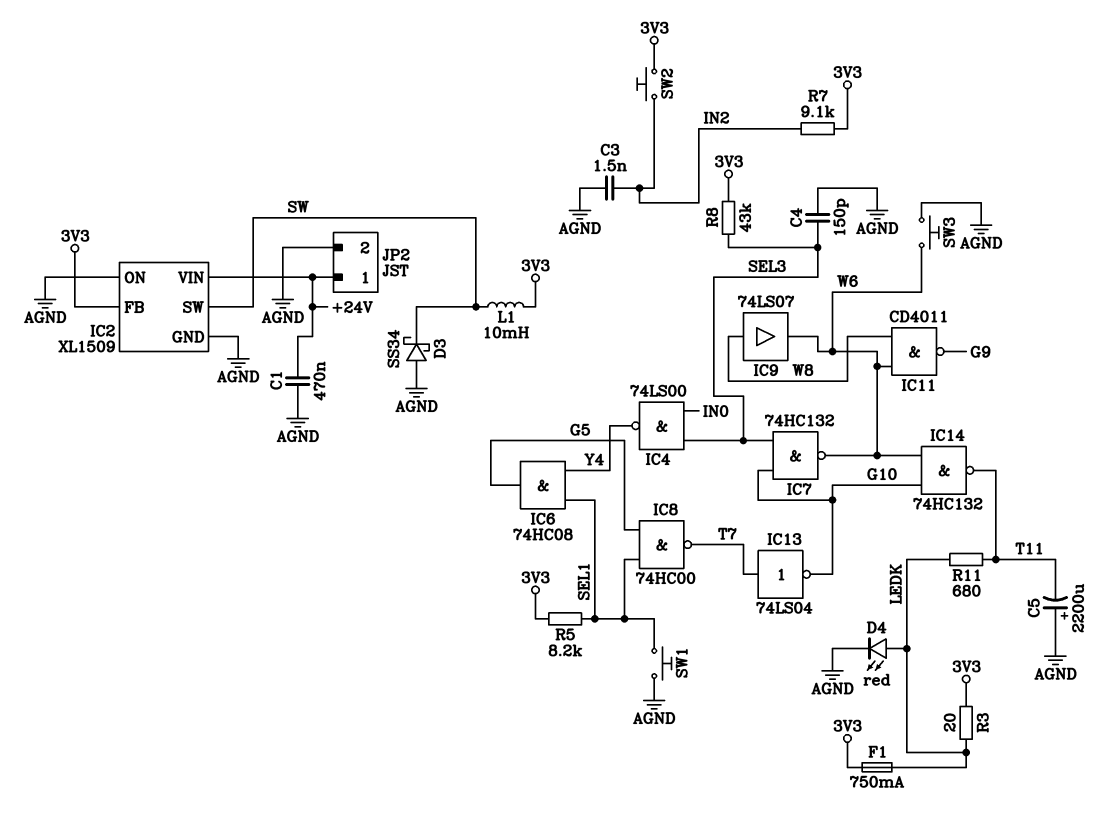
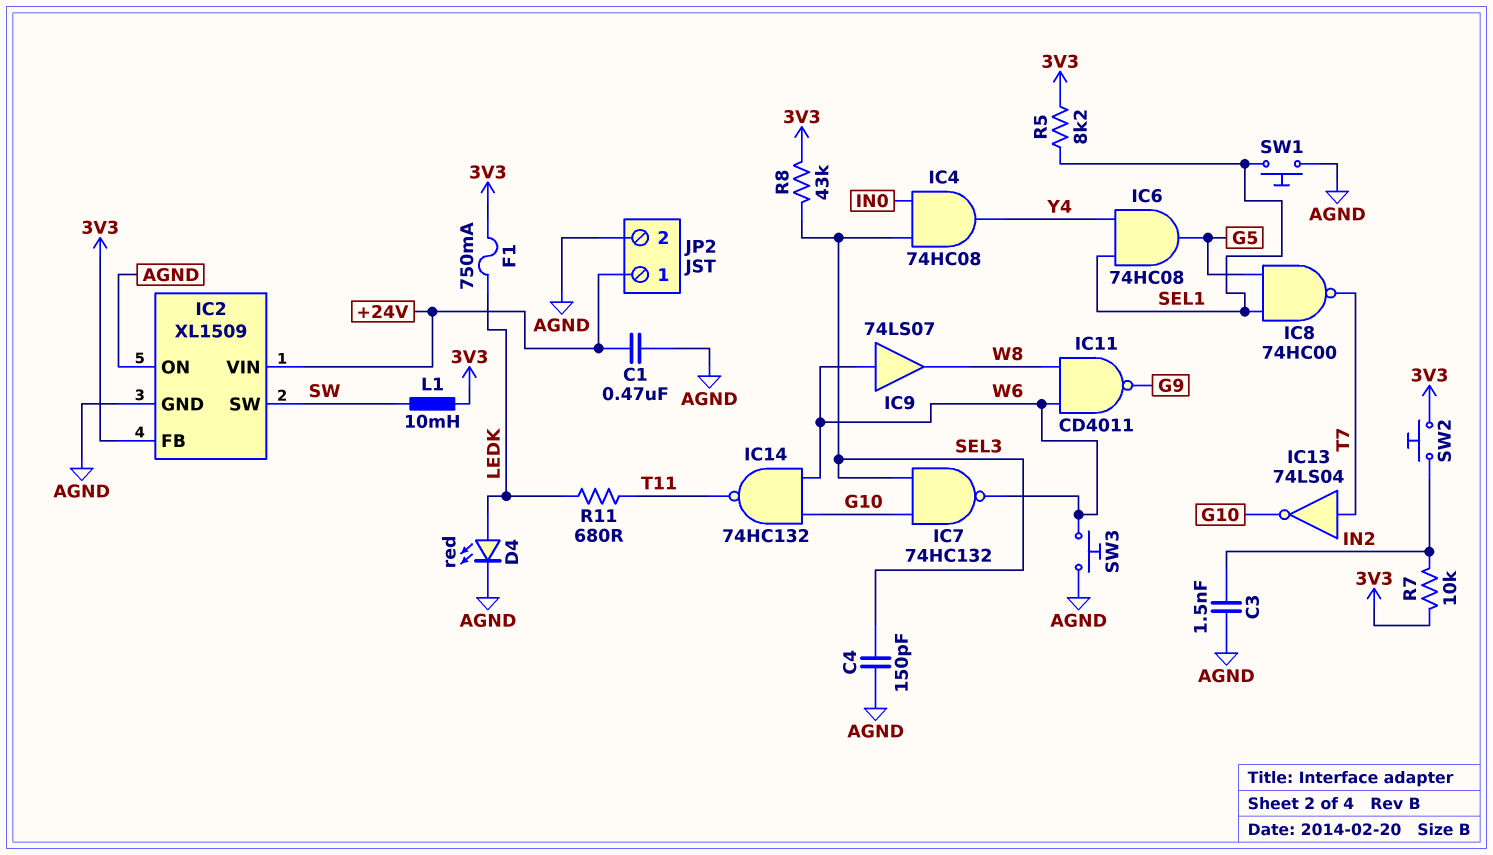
C5: 2200uF (plus AGND, minus T11) -> none
D3: schottky SS34 (A AGND, K SW) -> none
IC4: NAND 74LS00 (in IN0, in SEL3, out Y4) -> AND 74HC08 (in IN0, in SEL3, out Y4)
IC9: buffer 74LS07 (in W8, out W6) -> buffer 74LS07 (in W6, out W8)
R3: 20 (3V3, LEDK) -> none
R7: 9.1k (3V3, IN2) -> 10k (3V3, IN2)

